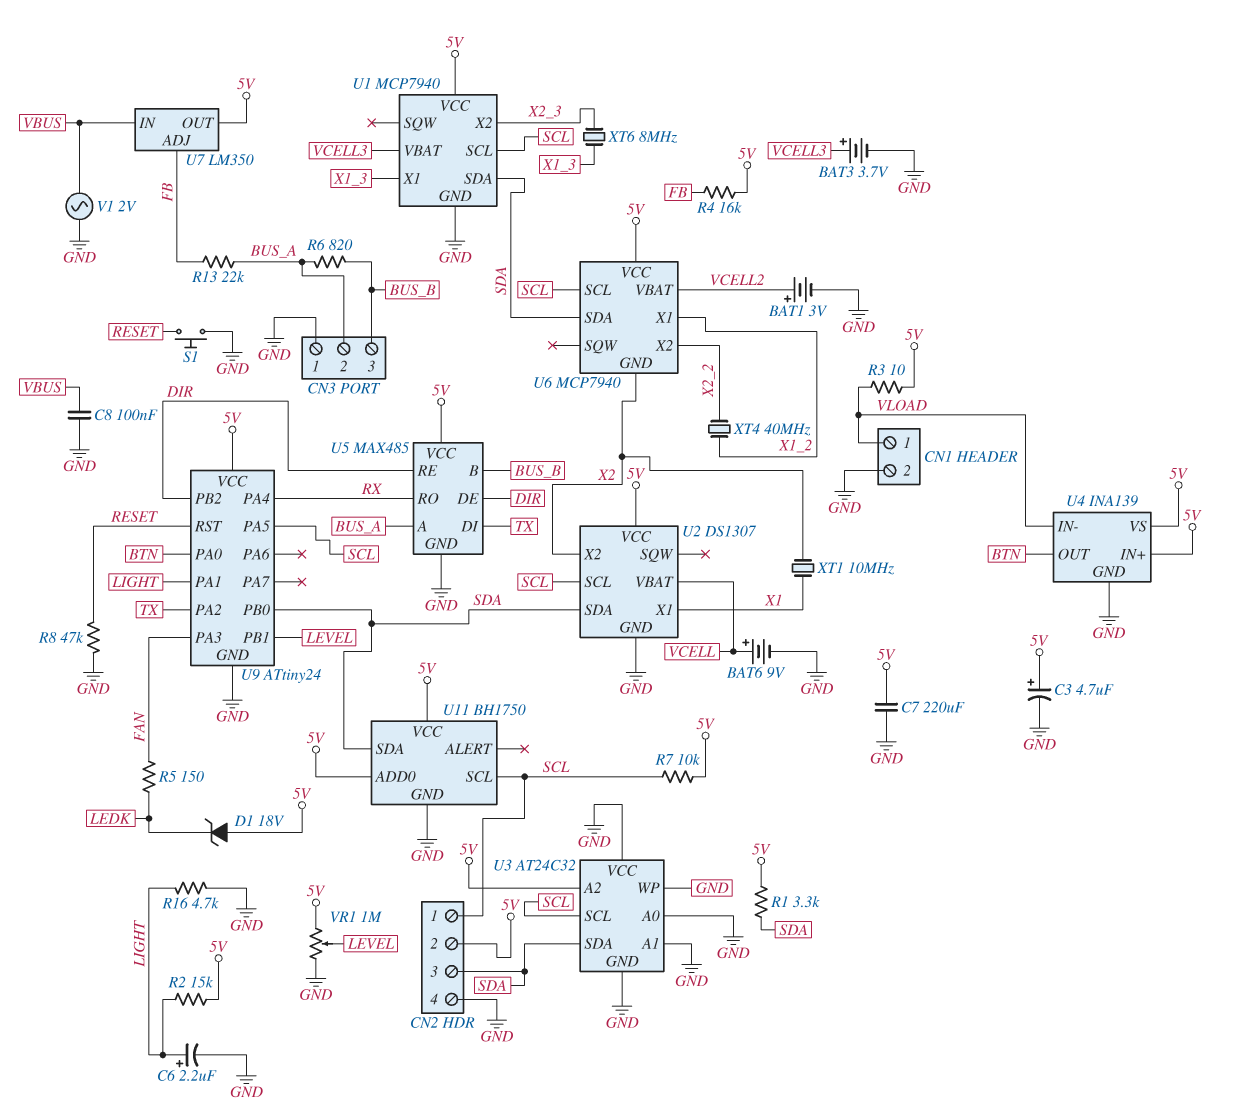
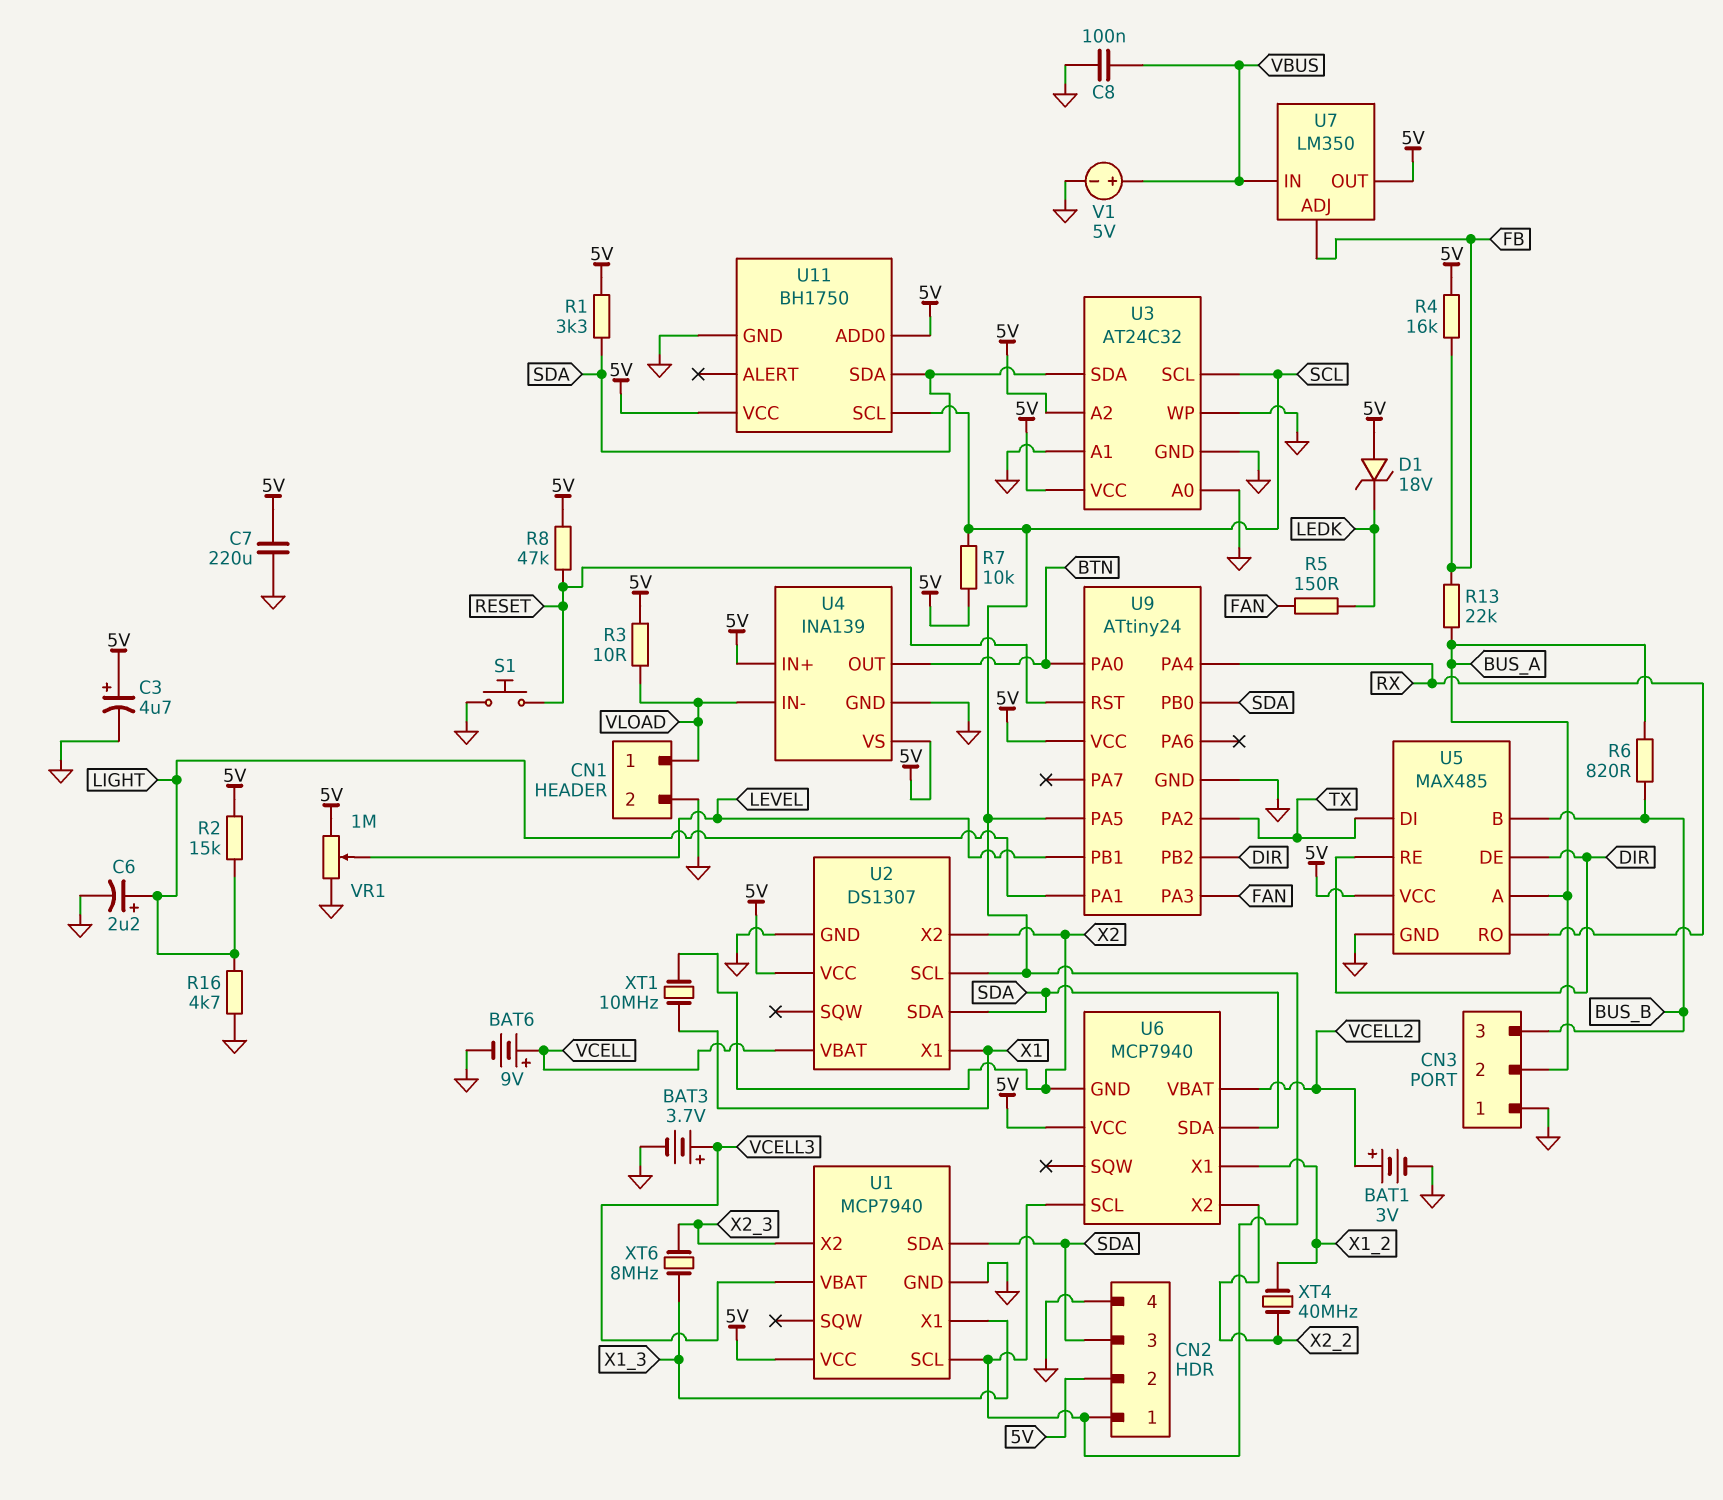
R8: 47k (GND, RESET) -> 47k (5V, RESET)
U3 pin VCC: GND -> 5V
V1: AC 2V (GND, VBUS) -> 5V (plus VBUS, minus GND)

